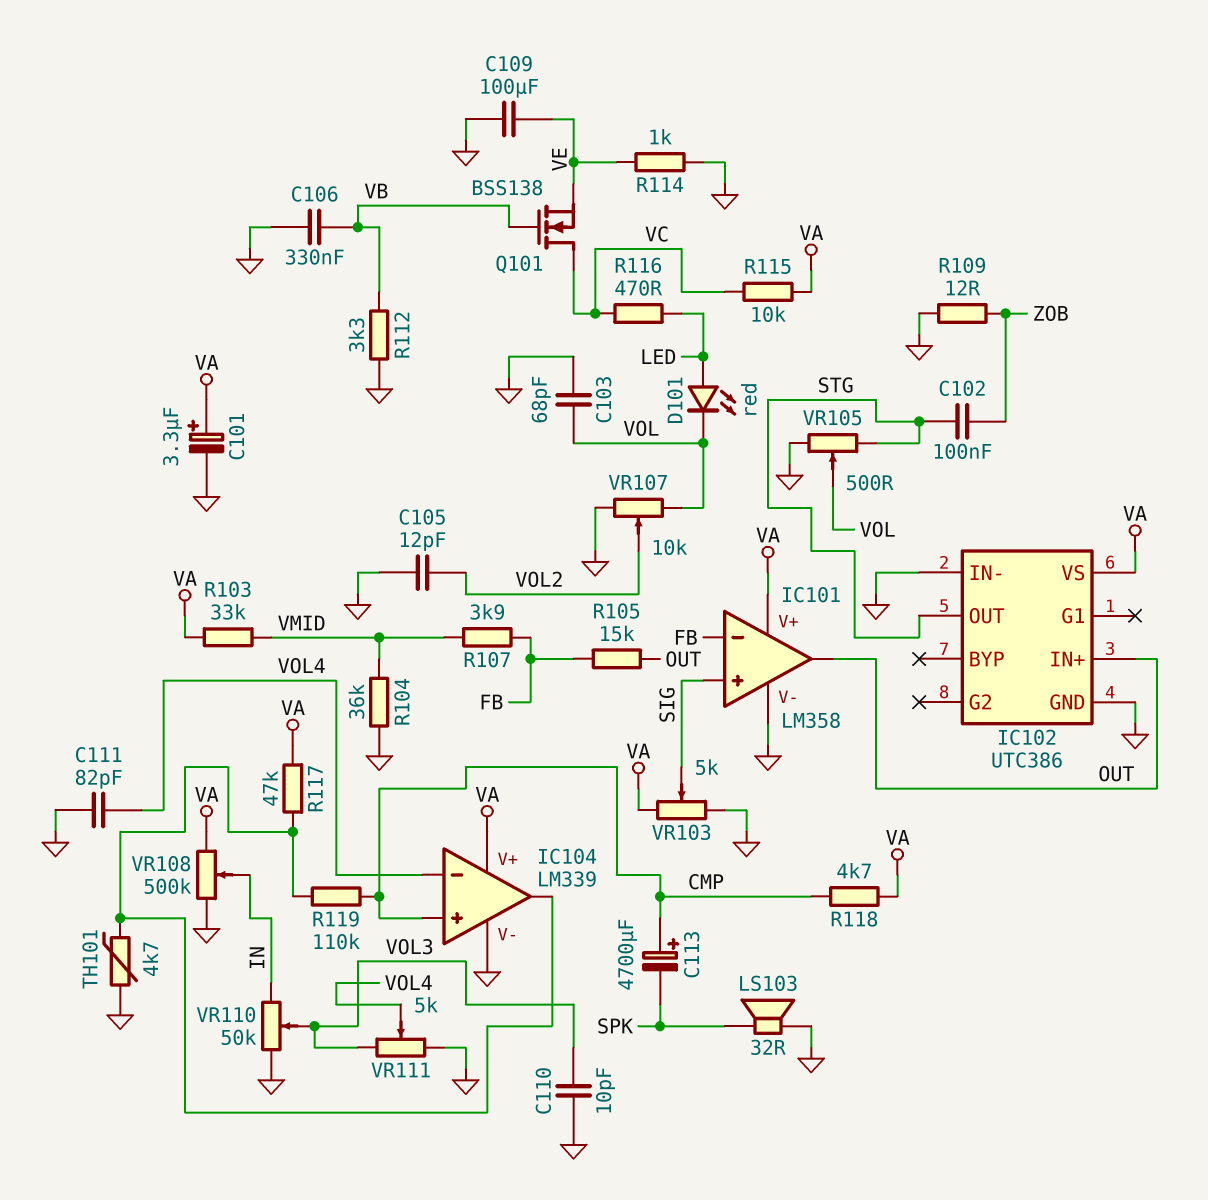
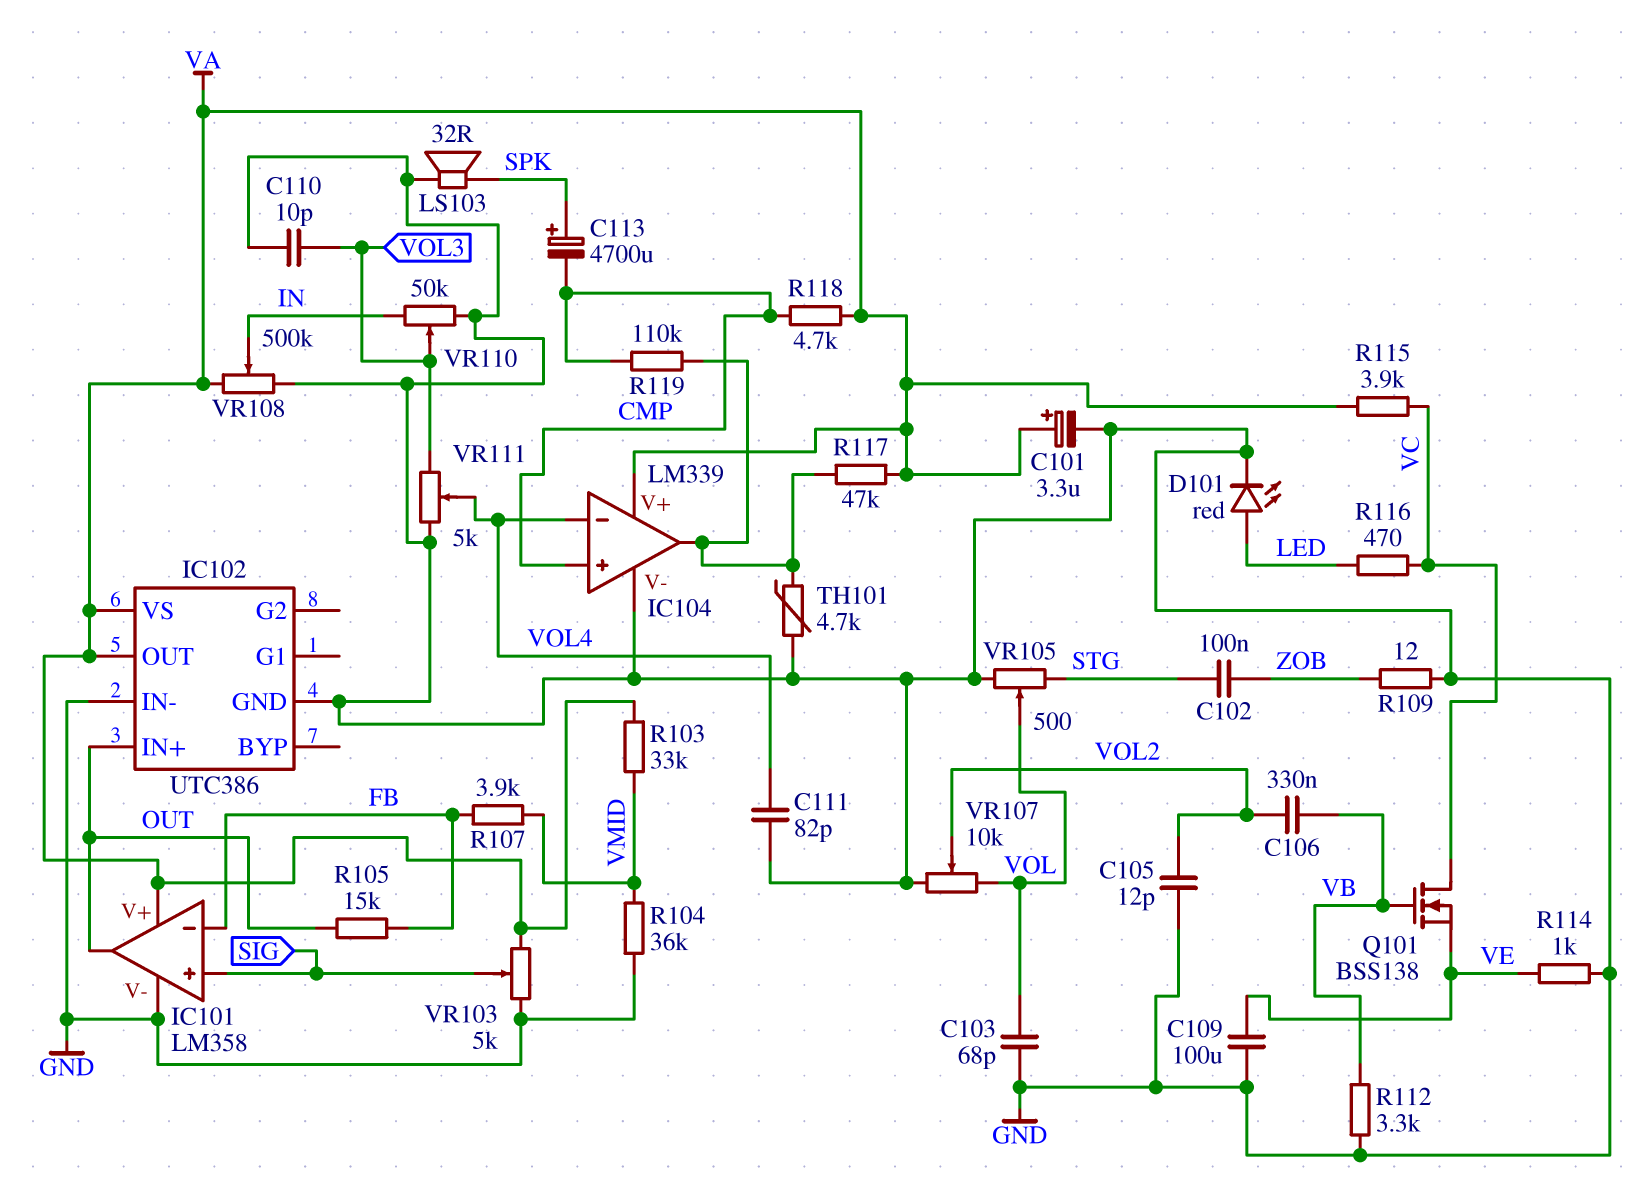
C106: 330nF (GND, VB) -> 330nF (VB, VOL2)
C113: 4700uF (plus CMP, minus SPK) -> 4700uF (plus SPK, minus CMP)
D101: LED red (A LED, K VOL) -> LED red (A LED, K GND)
IC102 pin OUT: STG -> VA
R115: 10k (VA, VC) -> 3.9k (VA, VC)

